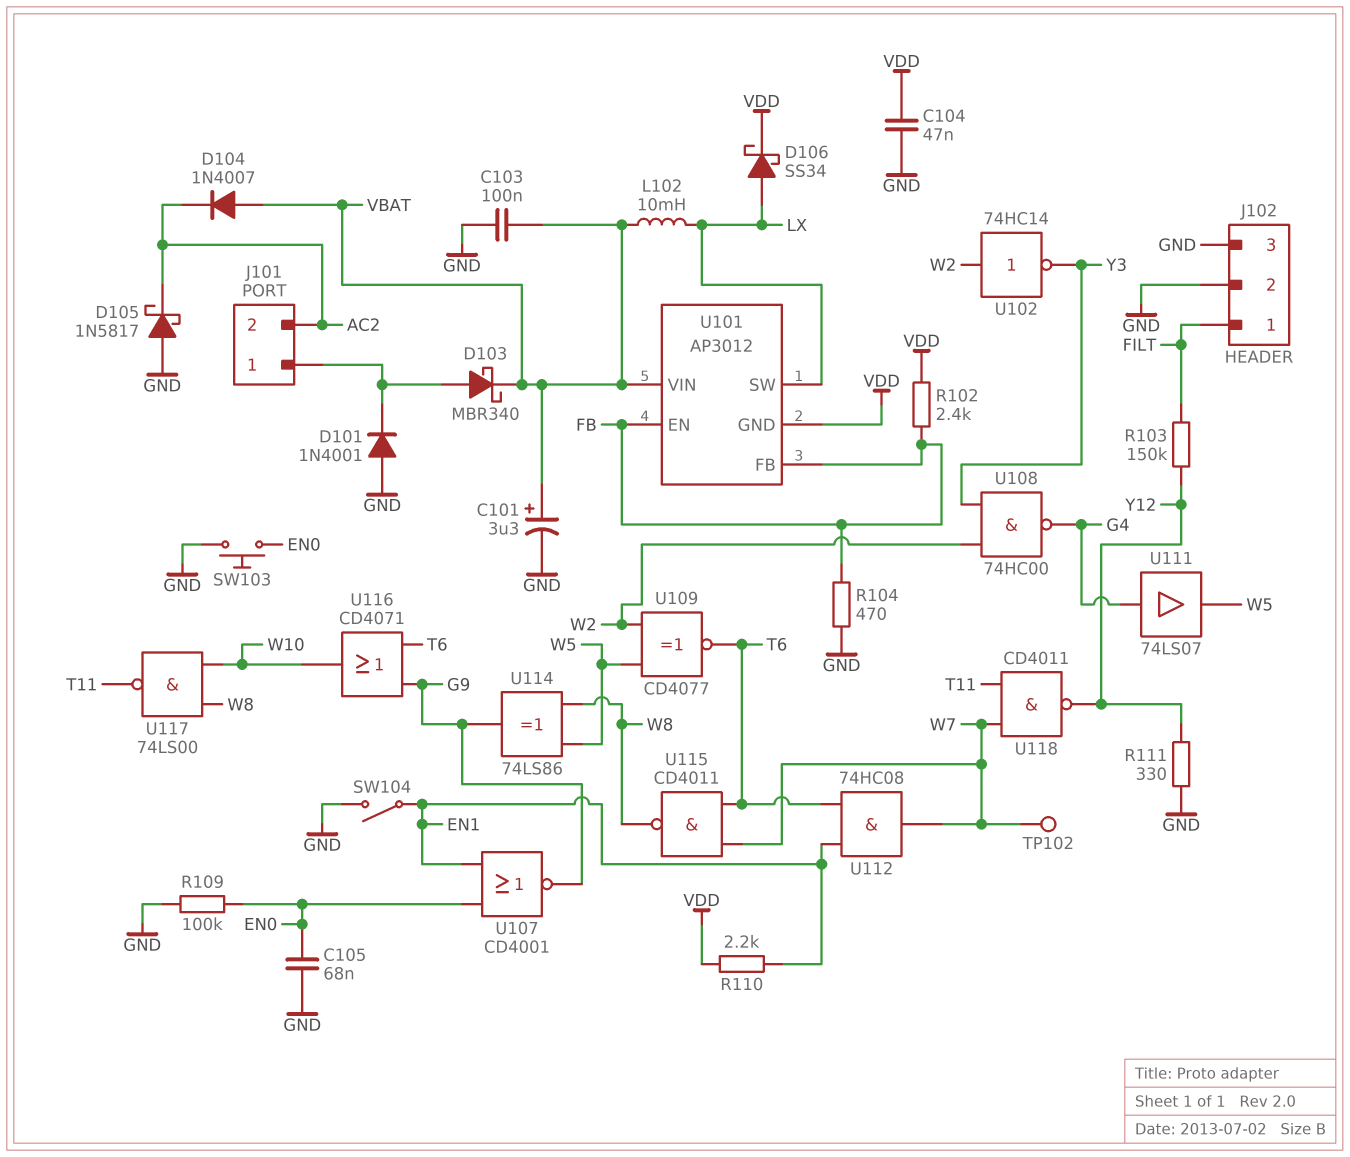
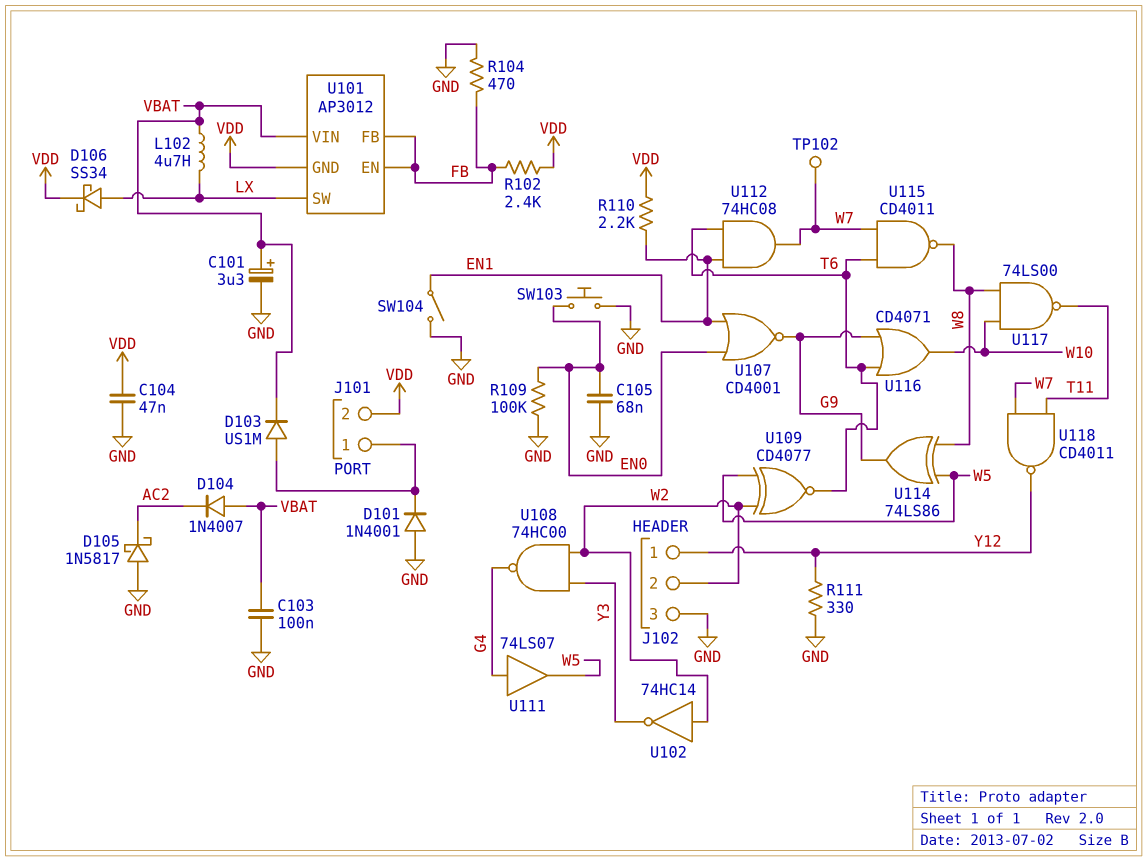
D103: schottky MBR340 (A J101/1, K VBAT) -> diode US1M (A J101/1, K VBAT)
J101 pin 2: AC2 -> VDD
J102 pin 1: FILT -> Y12
J102 pin 2: GND -> W2
L102: 10mH (LX, VBAT) -> 4.7uH (LX, VBAT)
R103: 150k (FILT, Y12) -> none

